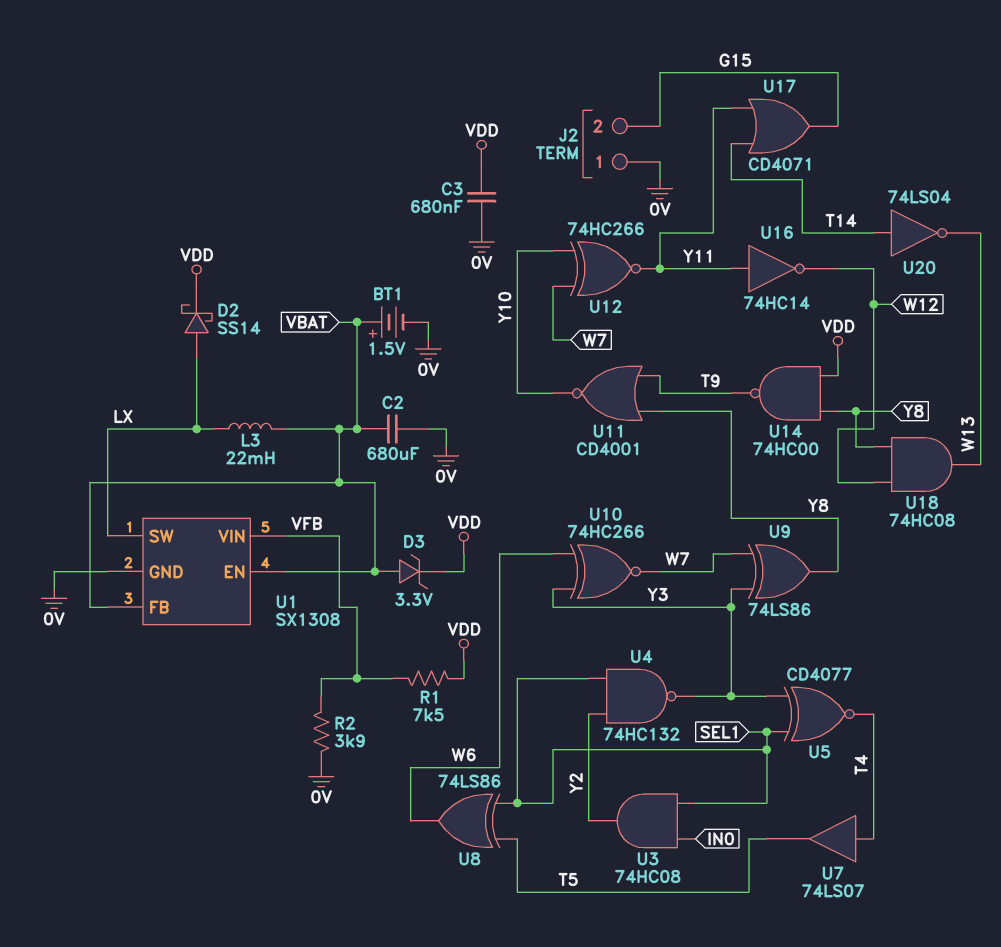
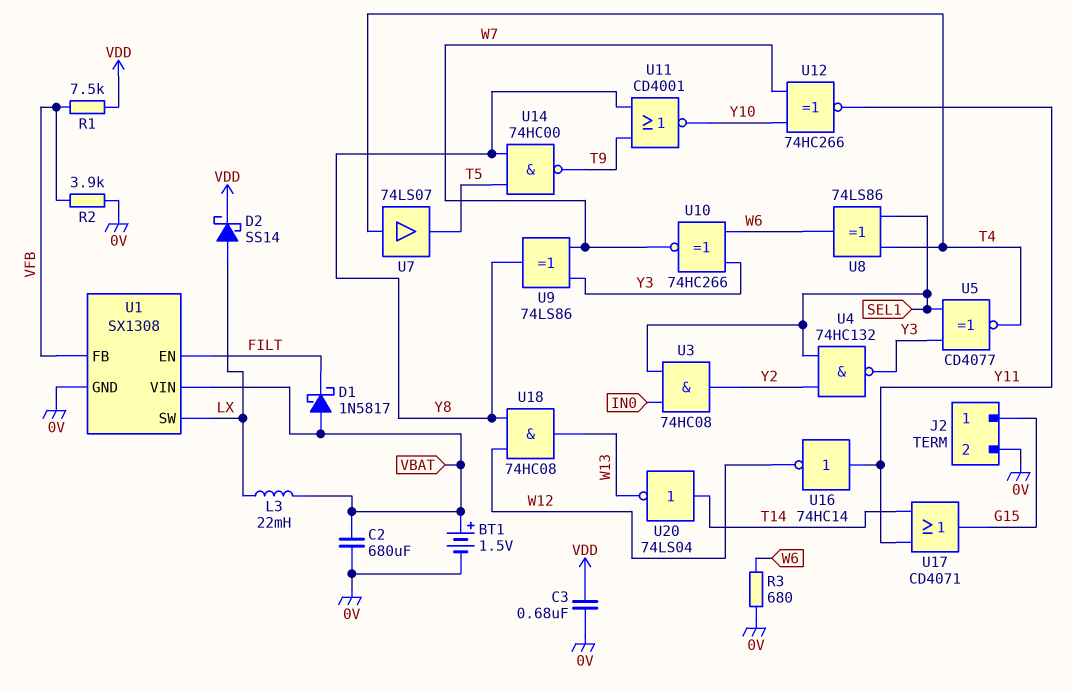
D1: none -> schottky 1N5817 (A VBAT, K FILT)
D3: zener 3.3V (A VBAT, K VDD) -> none
J2 pin 1: 0V -> G15
J2 pin 2: G15 -> 0V
R3: none -> 680 (0V, W6)
U1 pin EN: VBAT -> FILT
U1 pin FB: VBAT -> VFB
U1 pin VIN: VFB -> VBAT
U8: XOR 74LS86 (in SEL1, in T5, out W6) -> XOR 74LS86 (in SEL1, in T4, out W6)
U14: NAND 74HC00 (in VDD, in Y8, out T9) -> NAND 74HC00 (in T5, in Y8, out T9)

